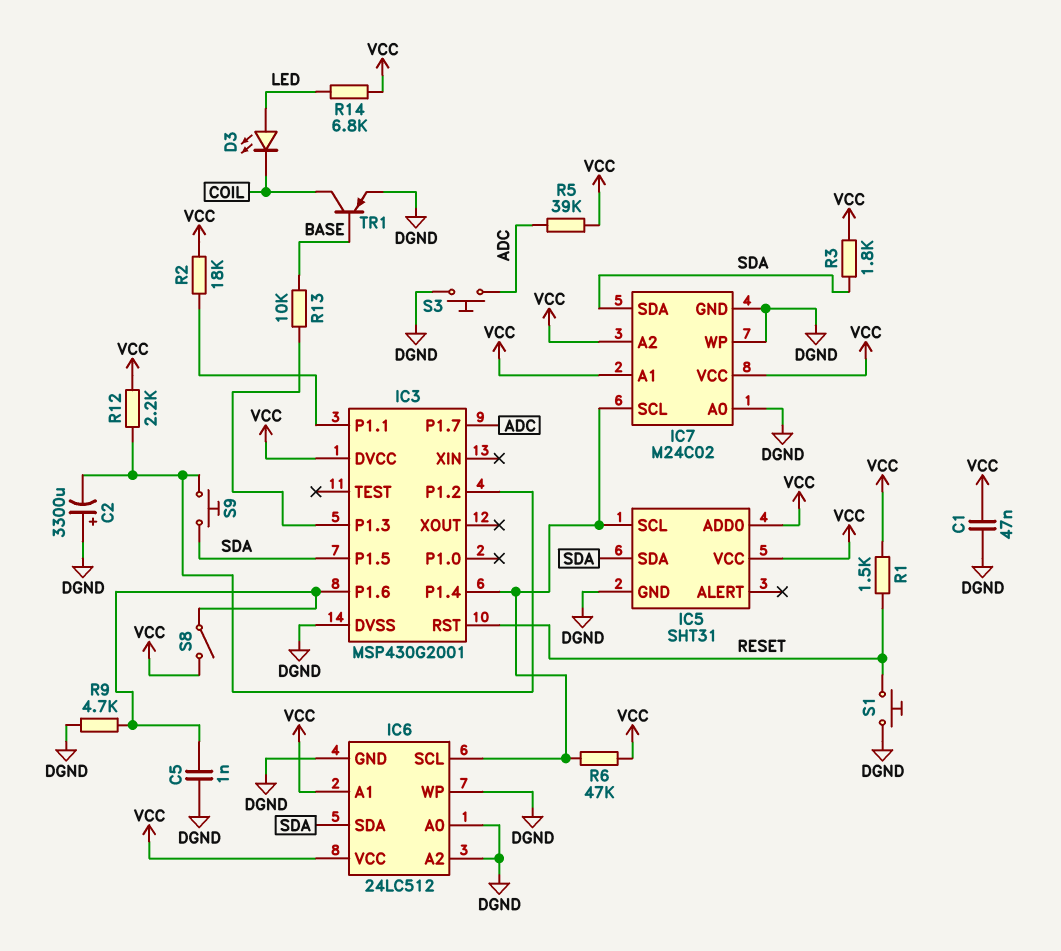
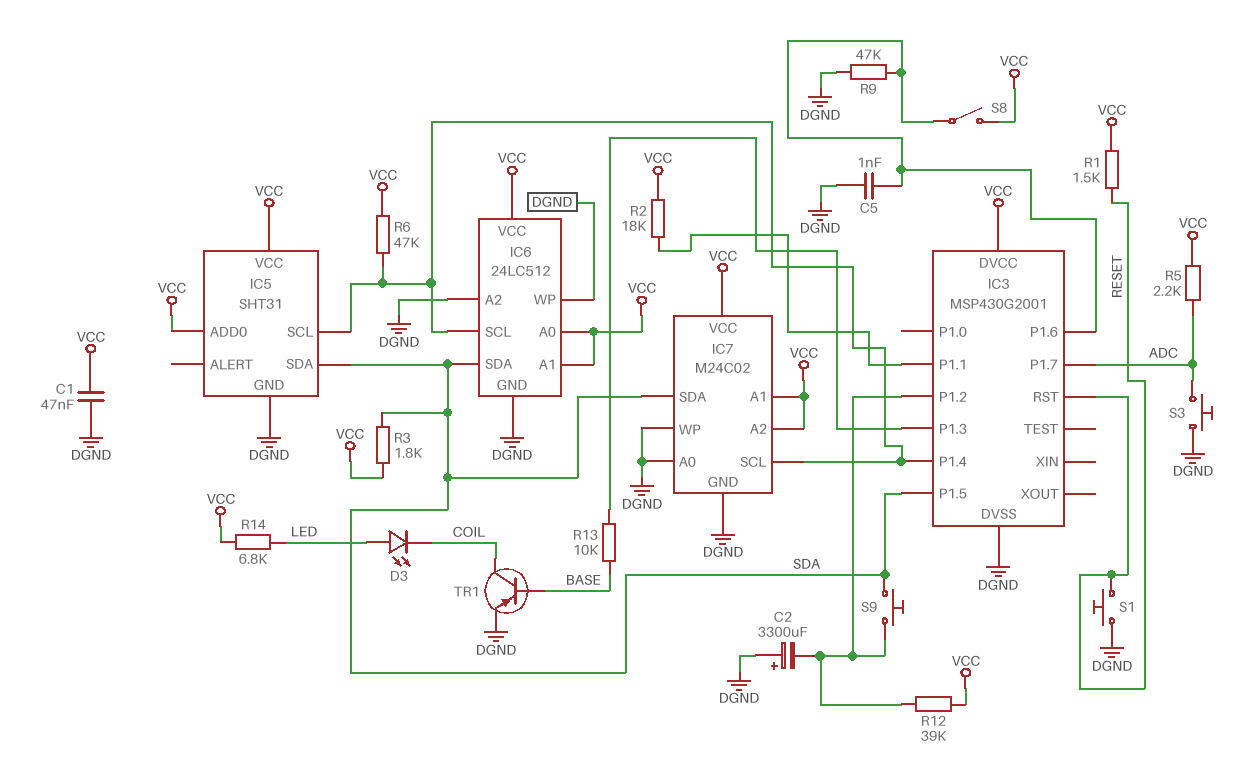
IC6 pin A0: DGND -> VCC
R5: 39k (ADC, VCC) -> 2.2k (ADC, VCC)
R9: 4.7k (DGND, IC3/P1.6) -> 47k (DGND, IC3/P1.6)
R12: 2.2k (IC3/P1.2, VCC) -> 39k (IC3/P1.2, VCC)

